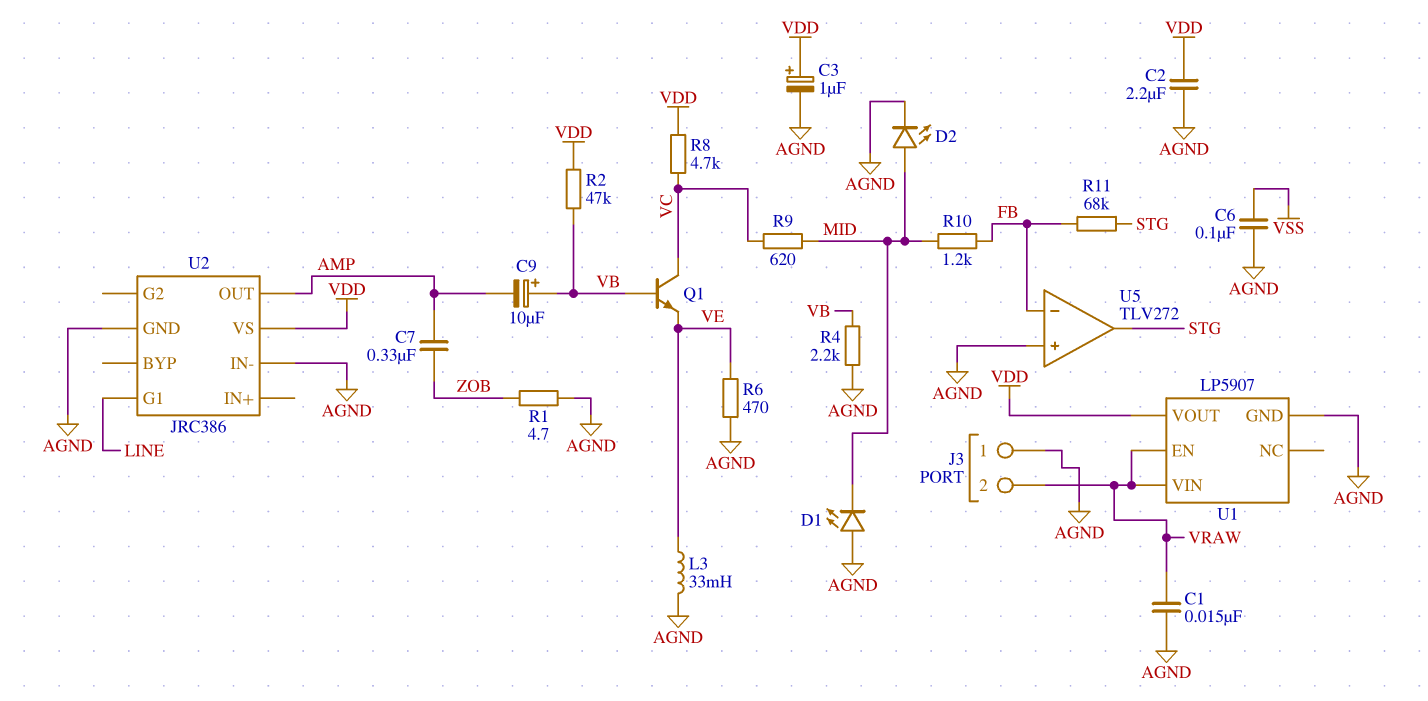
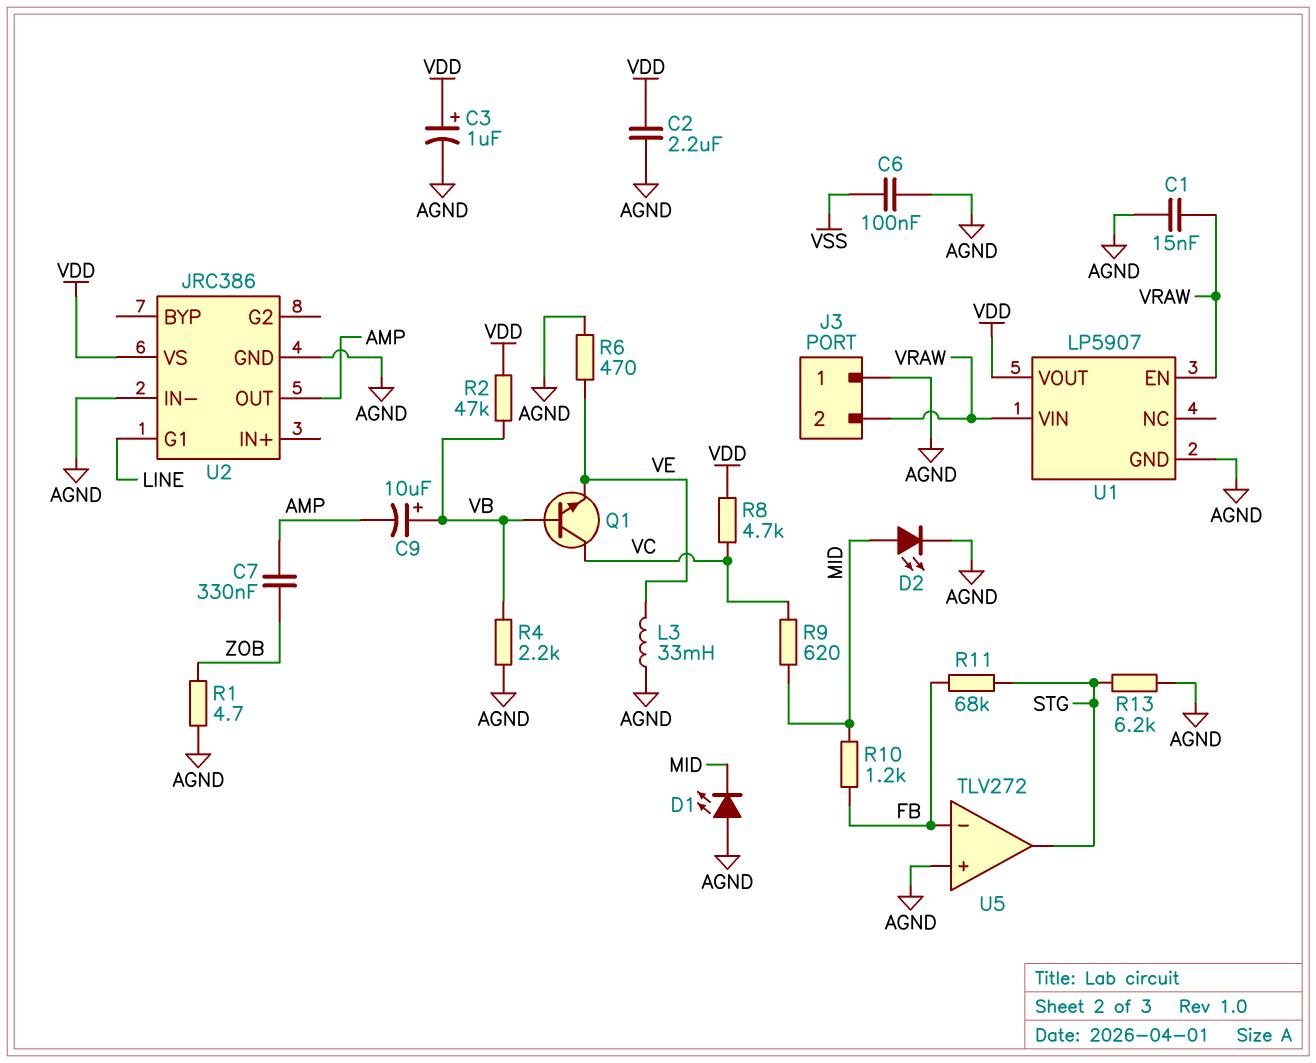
R13: none -> 6.2k (AGND, STG)

